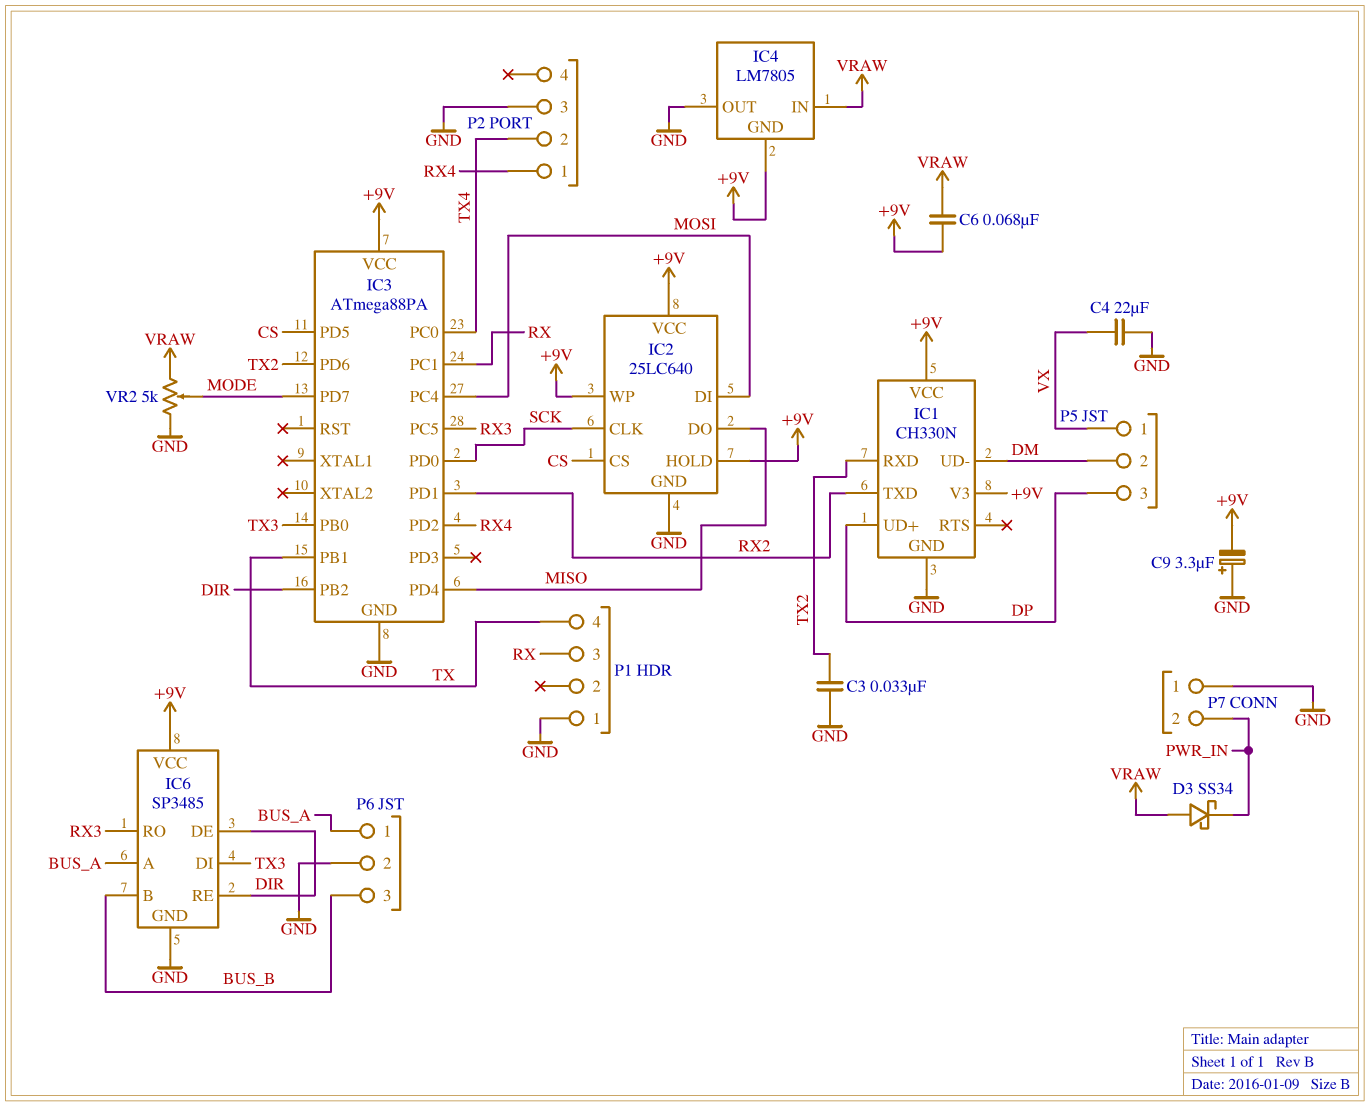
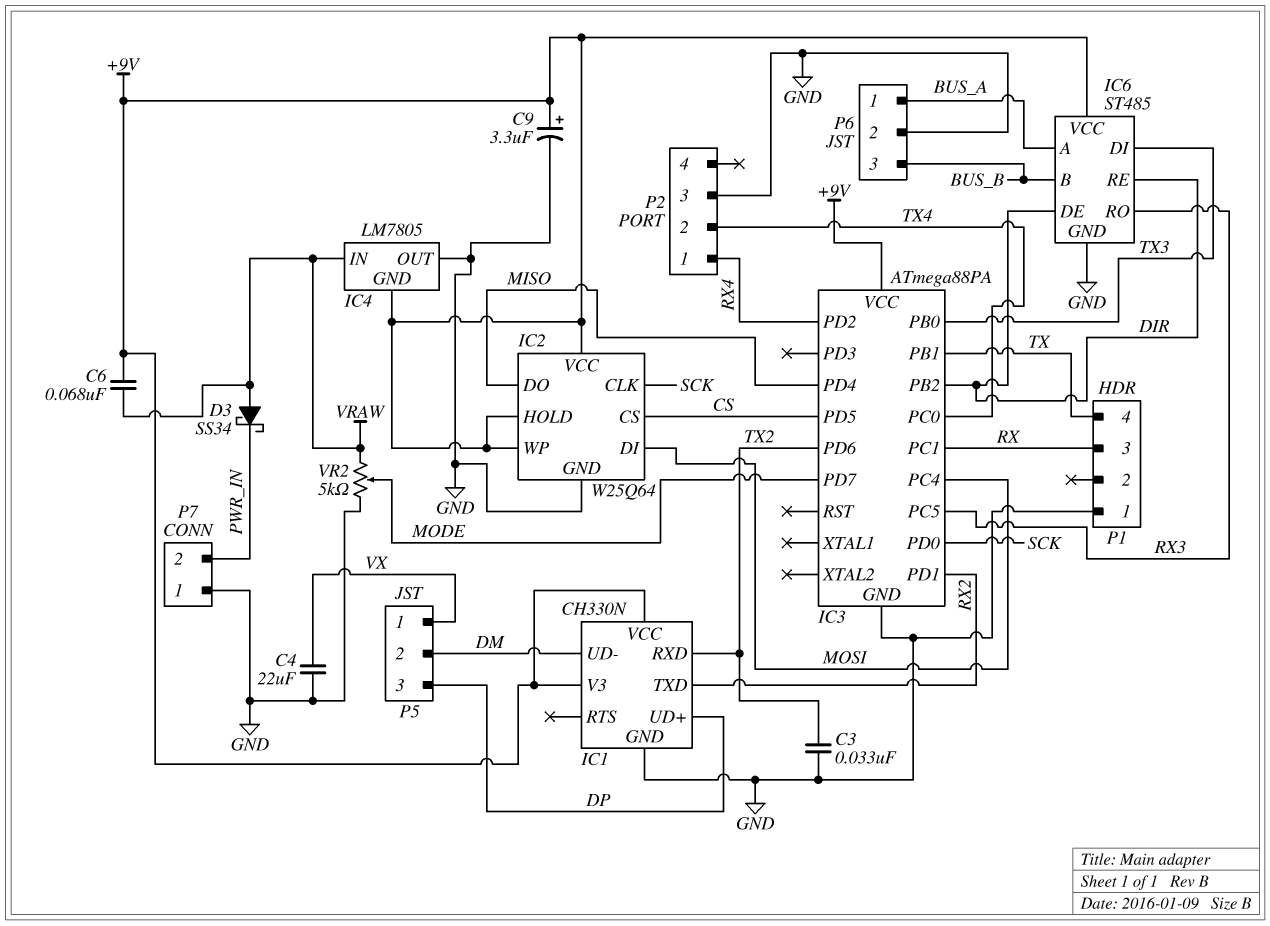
C9: 3.3uF (plus GND, minus +9V) -> 3.3uF (plus +9V, minus GND)
IC2: 25LC640 -> W25Q64
IC6: SP3485 -> ST485

